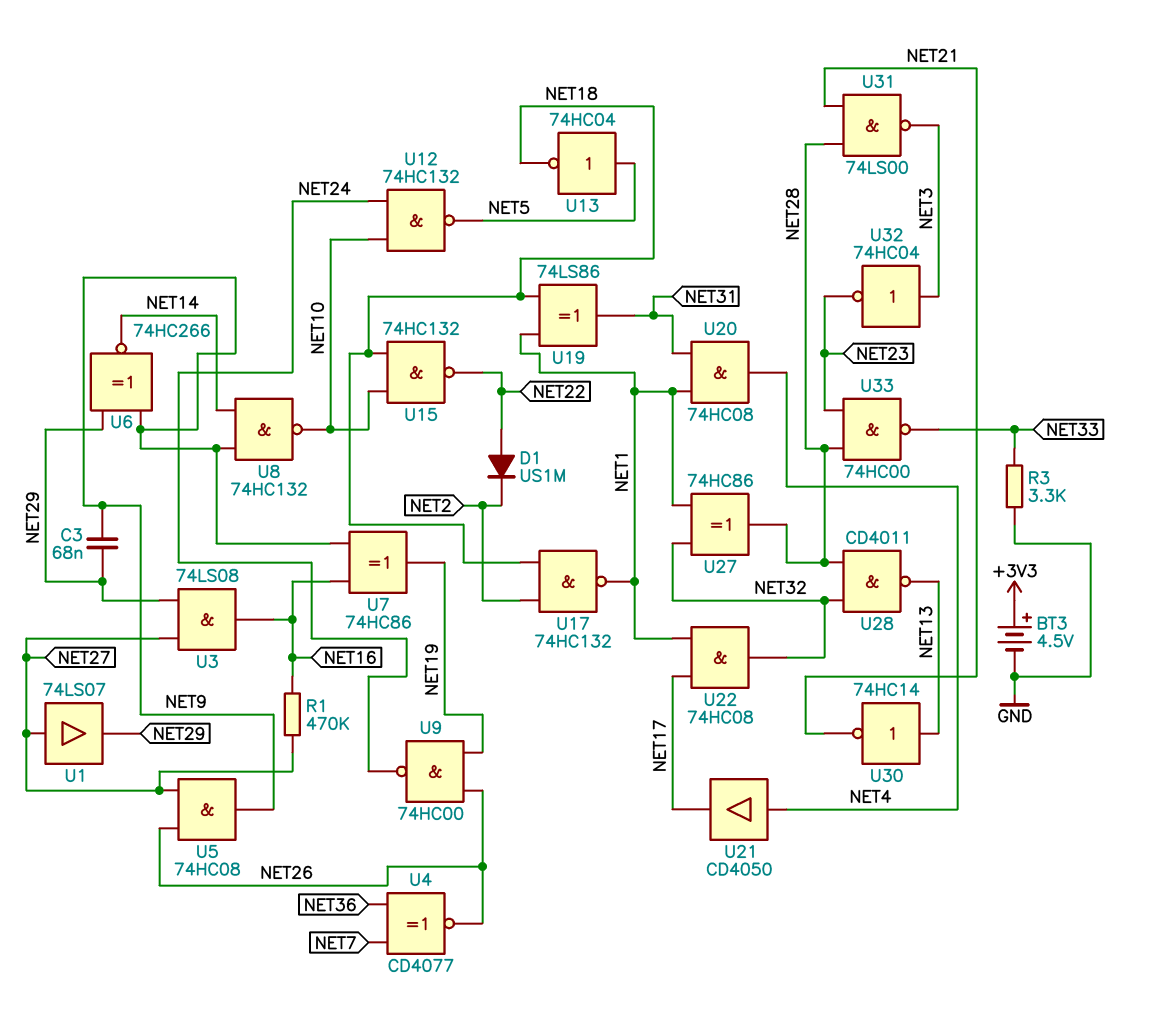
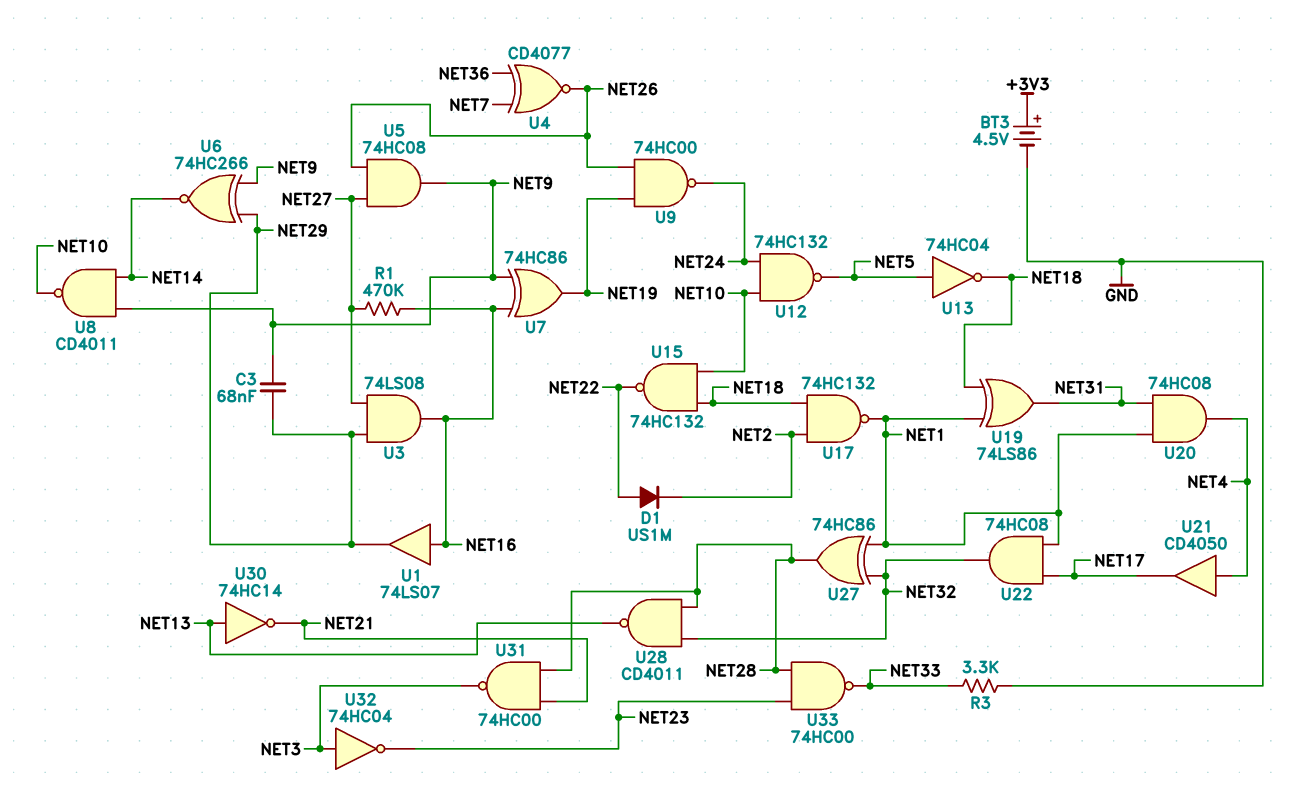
U1: buffer 74LS07 (in NET27, out NET29) -> buffer 74LS07 (in NET16, out NET29)
U8: NAND 74HC132 (in NET9, in NET14, out NET10) -> NAND CD4011 (in NET9, in NET14, out NET10)
U31: NAND 74LS00 (in NET21, in NET28, out NET3) -> NAND 74HC00 (in NET21, in NET28, out NET3)

